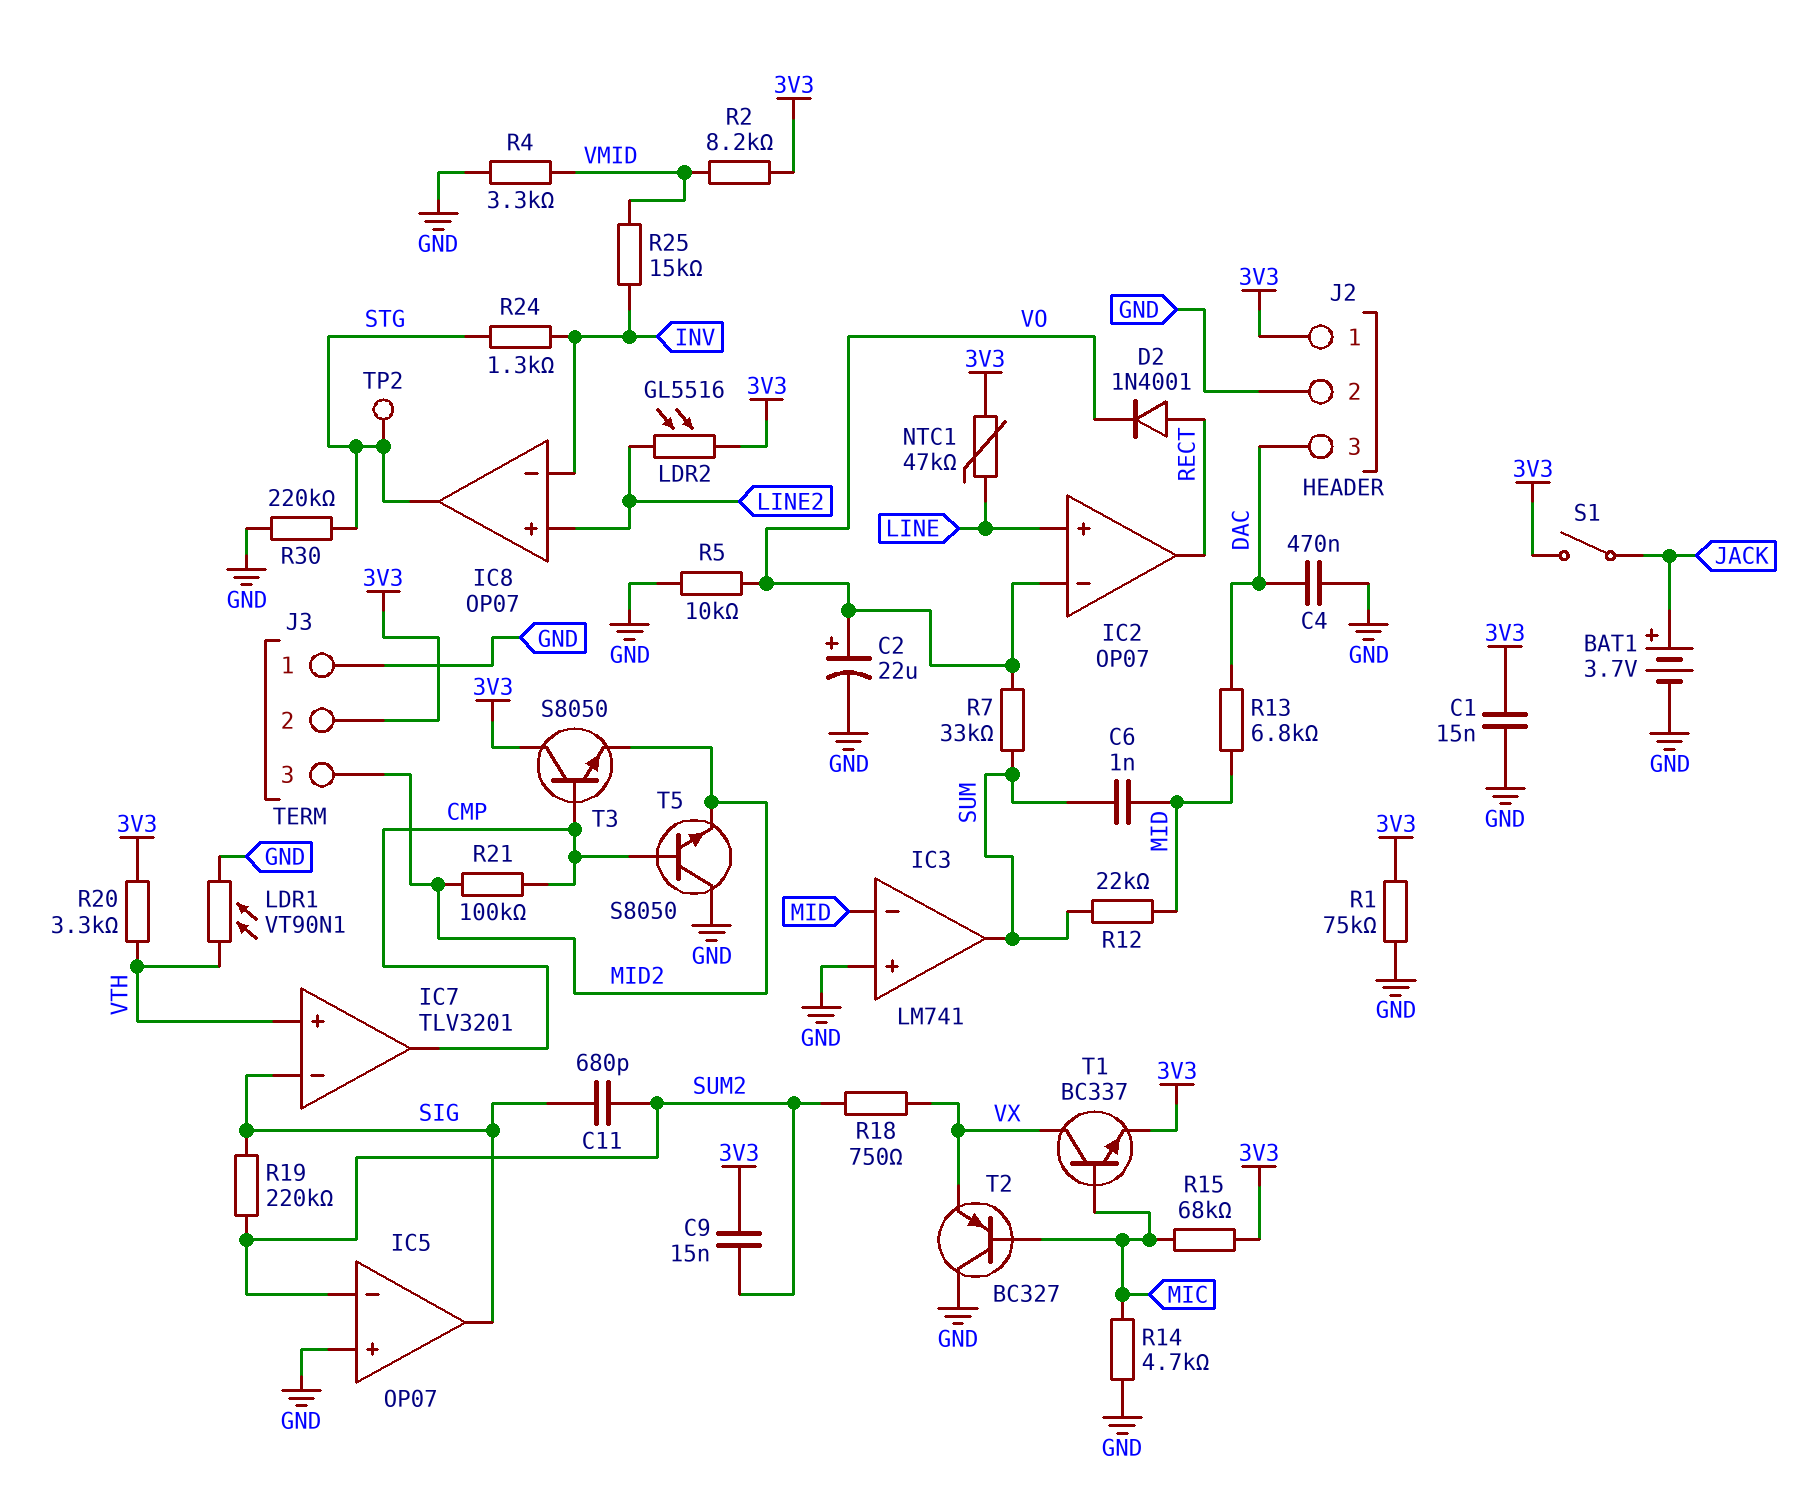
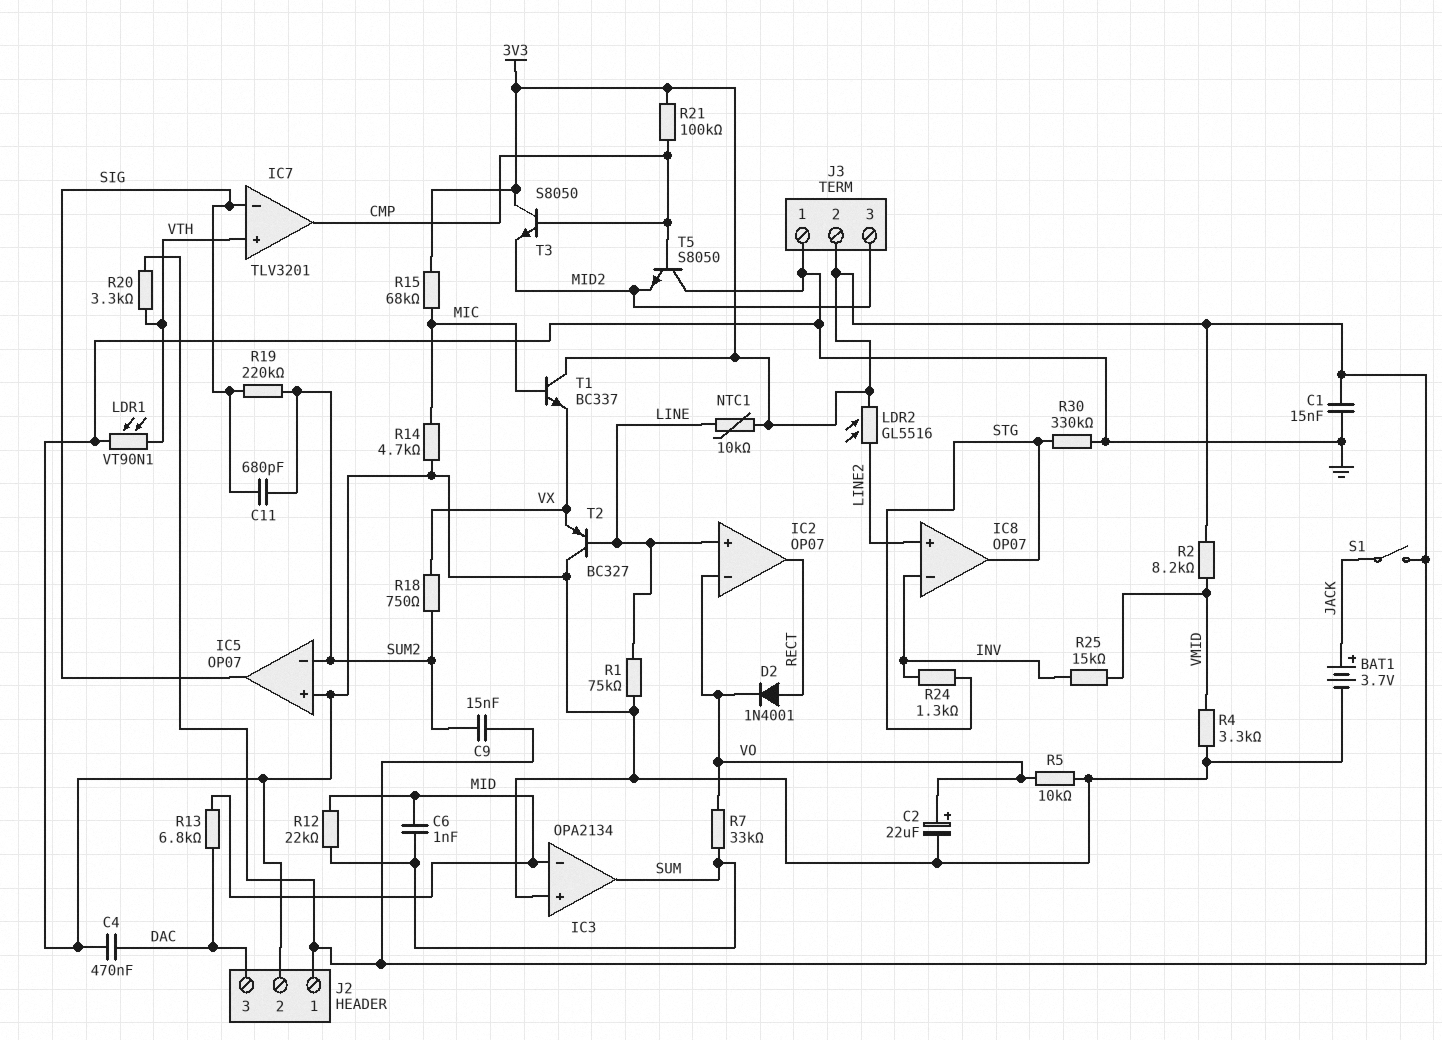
IC3: LM741 -> OPA2134
NTC1: 47k (3V3, LINE) -> 10k (3V3, LINE)
R1: 75k (3V3, GND) -> 75k (GND, LINE)
R21: 100k (CMP, MID2) -> 100k (3V3, CMP)
R30: 220k (GND, STG) -> 330k (GND, STG)
T1: NPN BC337 (B MIC, C VX, E 3V3) -> NPN BC337 (B MIC, C 3V3, E VX)
T2: PNP BC327 (B MIC, C GND, E VX) -> PNP BC327 (B LINE, C GND, E VX)
TP2: test point (STG) -> none

